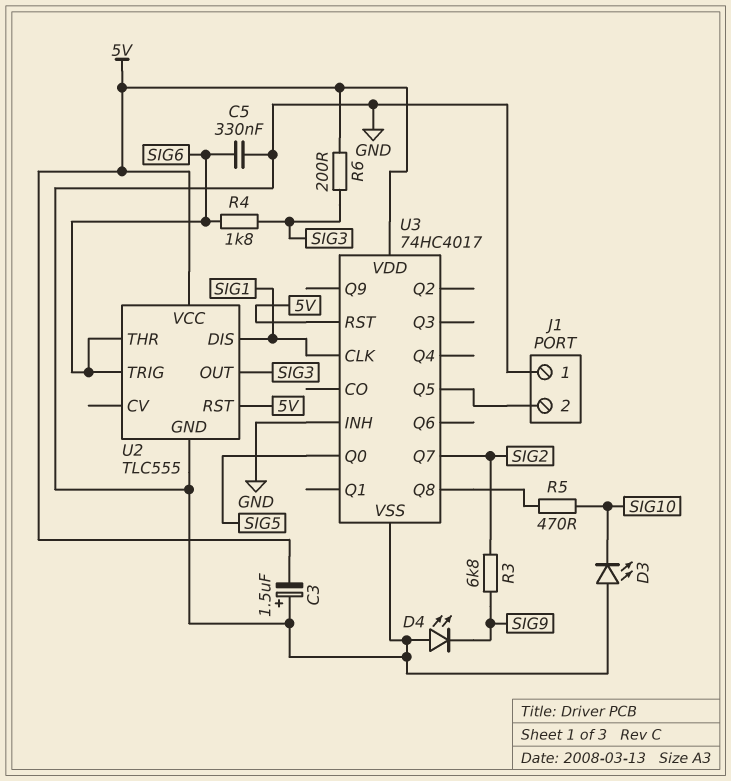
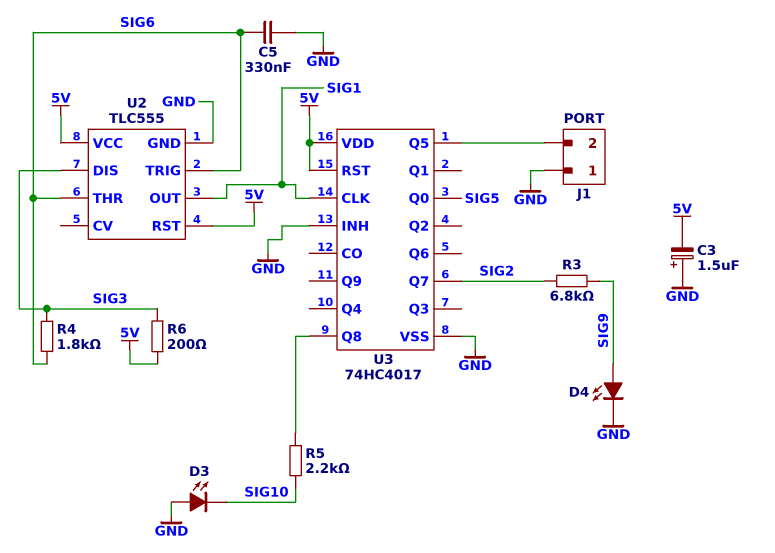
D4: LED (A GND, K SIG9) -> LED (A SIG9, K GND)
R5: 470 (SIG10, U3/Q8) -> 2.2k (SIG10, U3/Q8)
U2 pin DIS: SIG1 -> SIG3
U2 pin OUT: SIG3 -> SIG1

